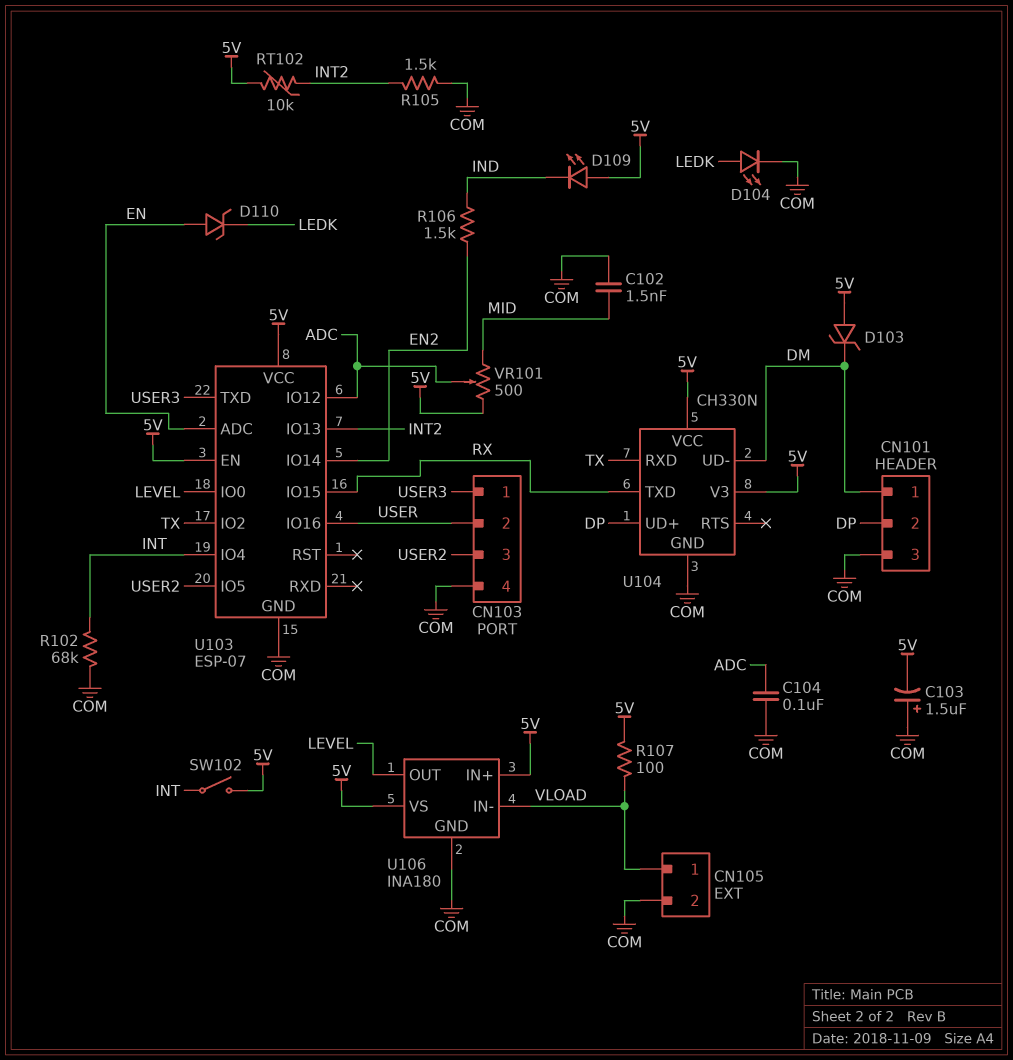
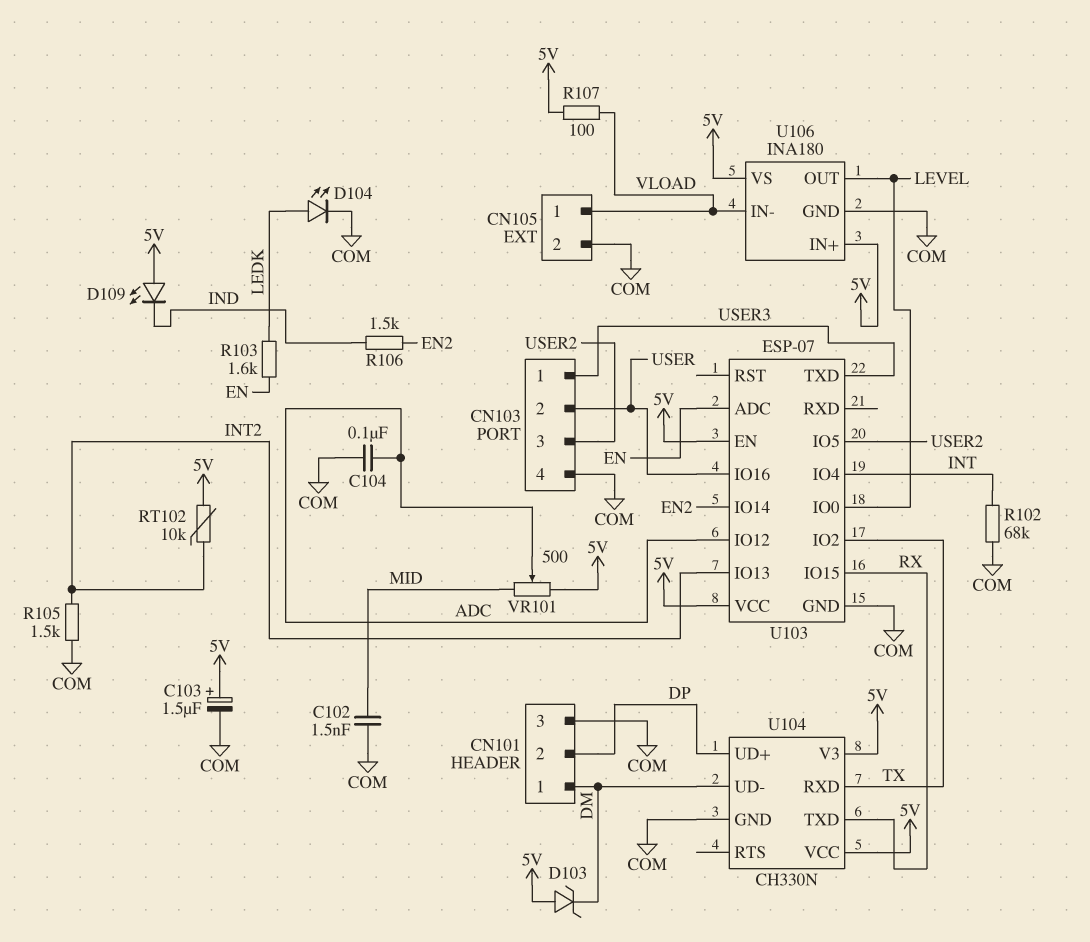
C103: 1.5uF (plus COM, minus 5V) -> 1.5uF (plus 5V, minus COM)
D110: zener (A EN, K LEDK) -> none
R103: none -> 1.6k (EN, LEDK)
SW102: switch (5V, INT) -> none

